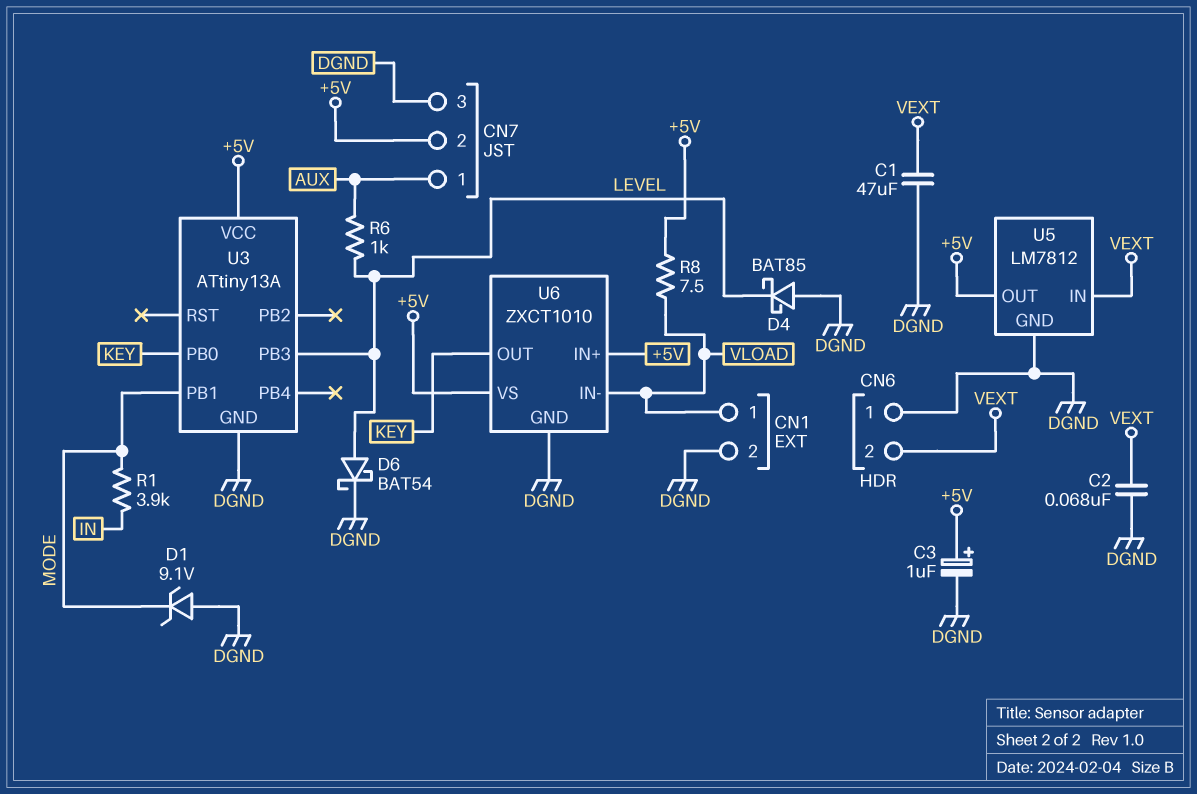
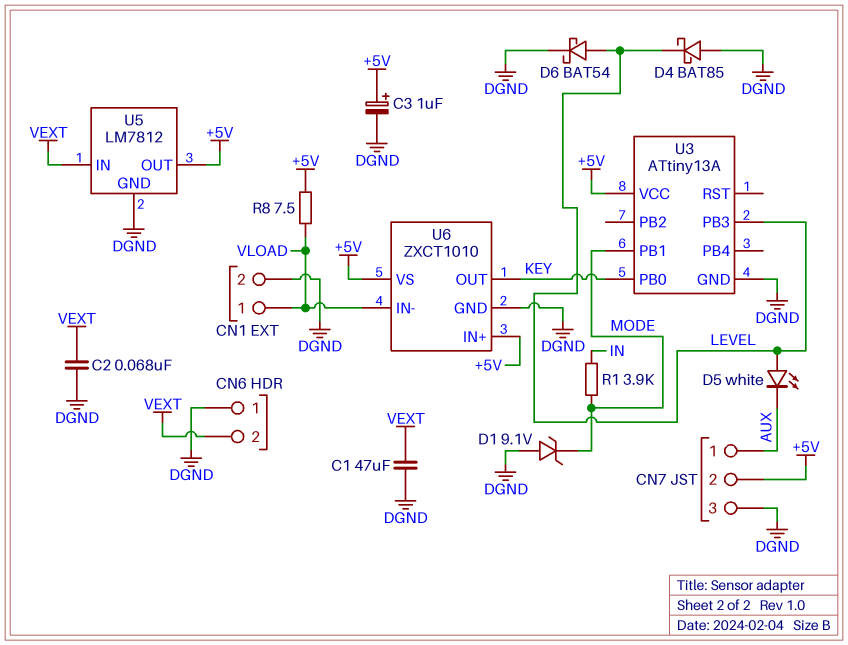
D5: none -> LED white (A LEVEL, K AUX)
R6: 1k (AUX, LEVEL) -> none

